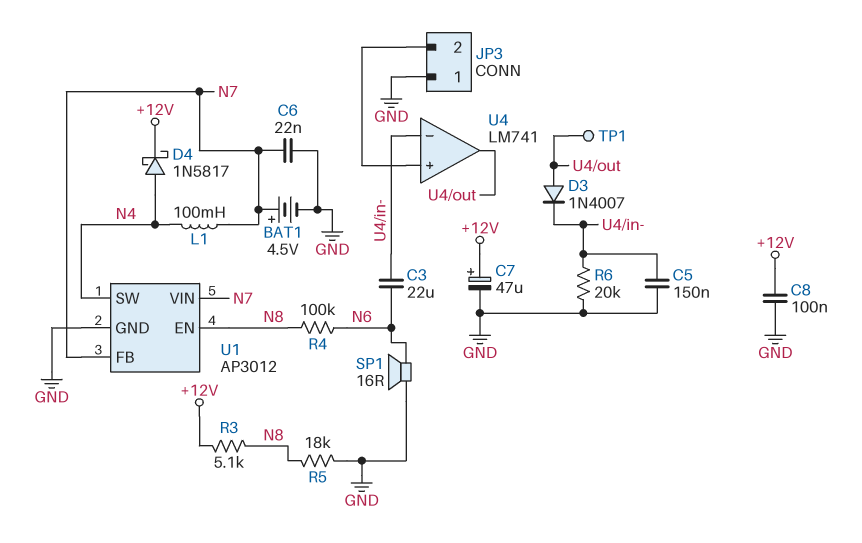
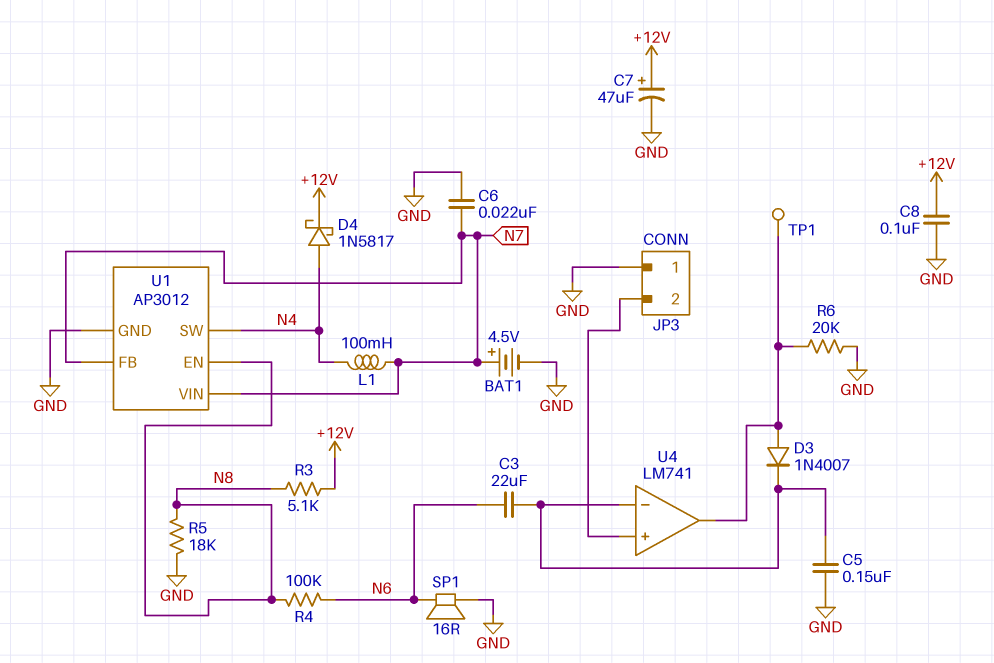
R6: 20k (GND, U4/in-) -> 20k (GND, U4/out)

